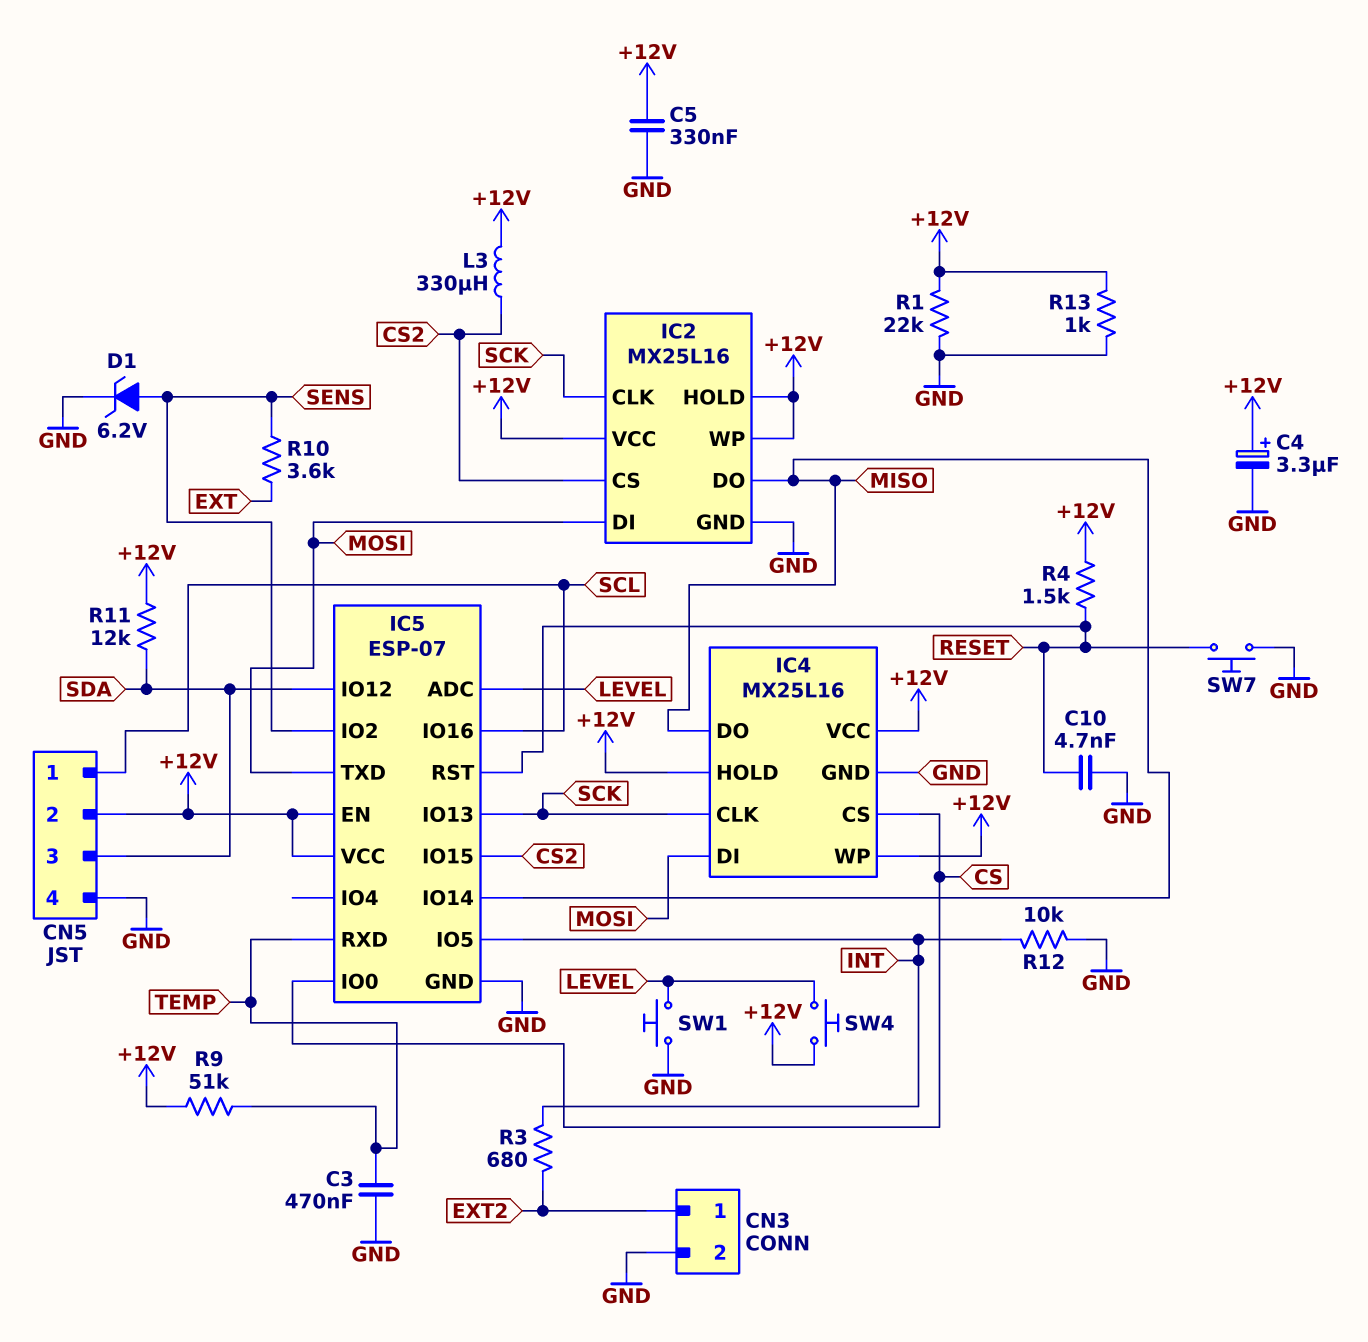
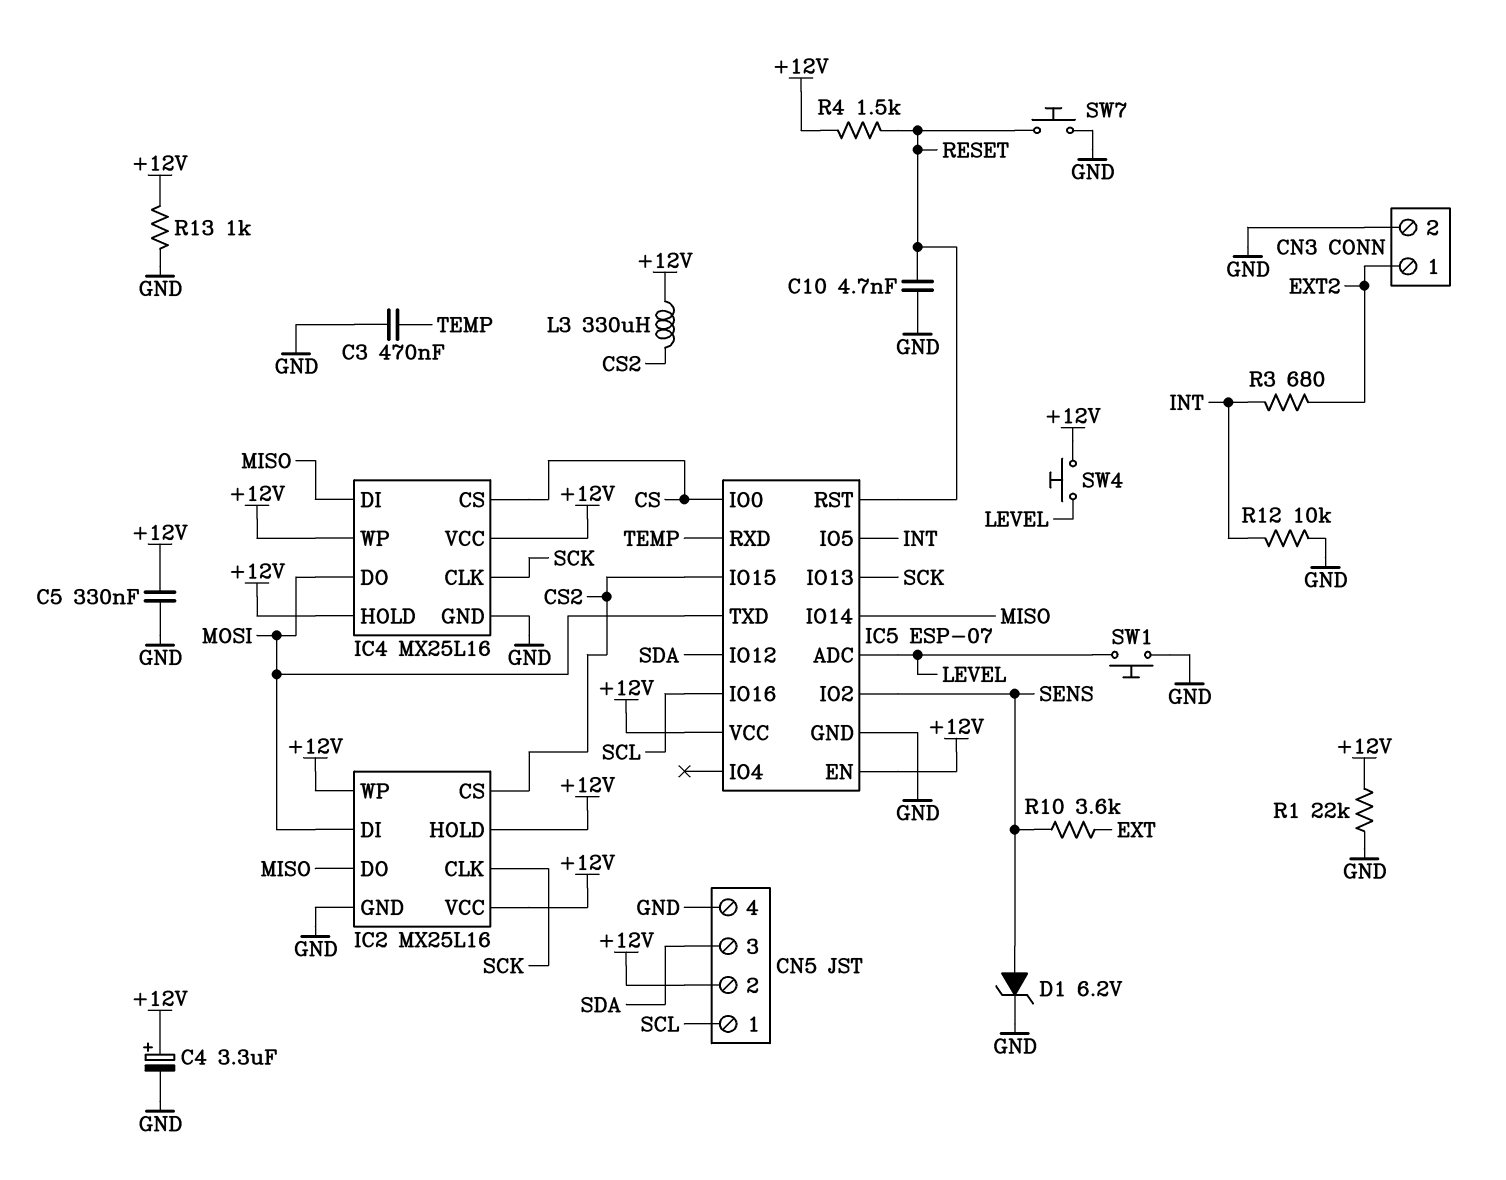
IC4 pin DI: MOSI -> MISO
IC4 pin DO: MISO -> MOSI
R9: 51k (+12V, TEMP) -> none
R11: 12k (+12V, SDA) -> none

